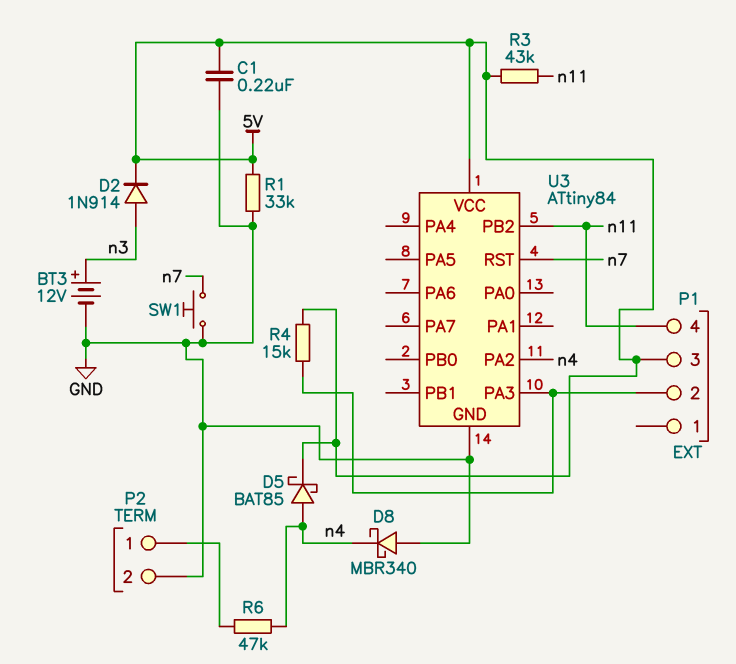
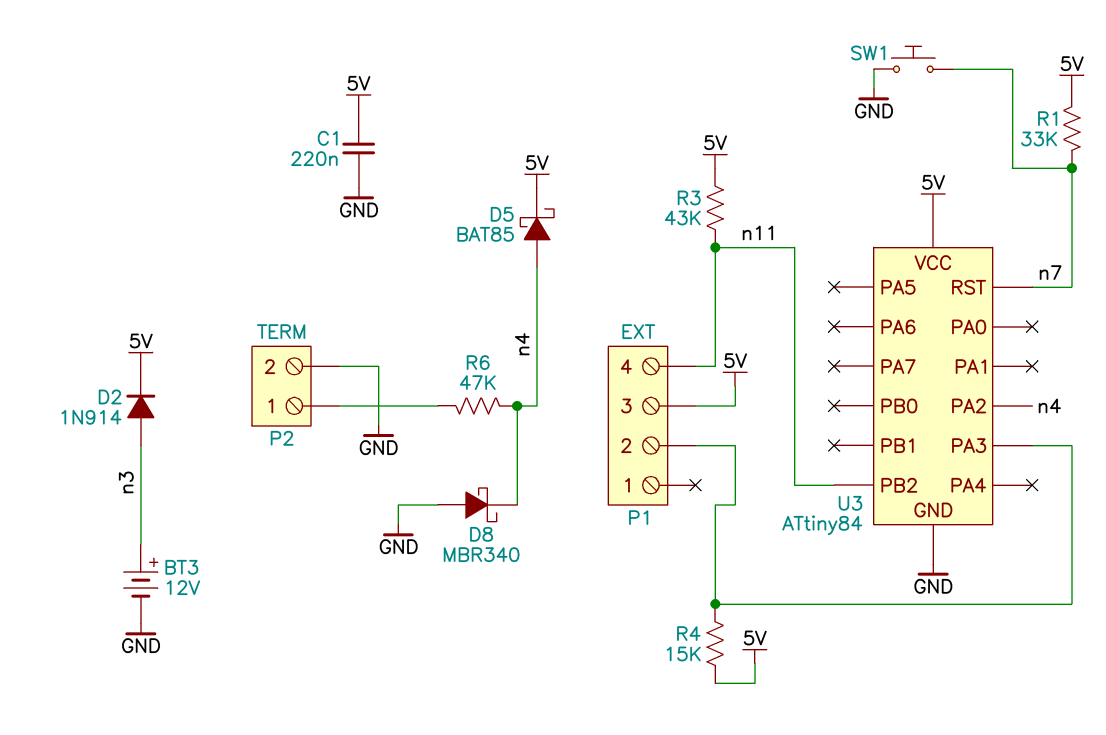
R1: 33k (5V, GND) -> 33k (5V, n7)

